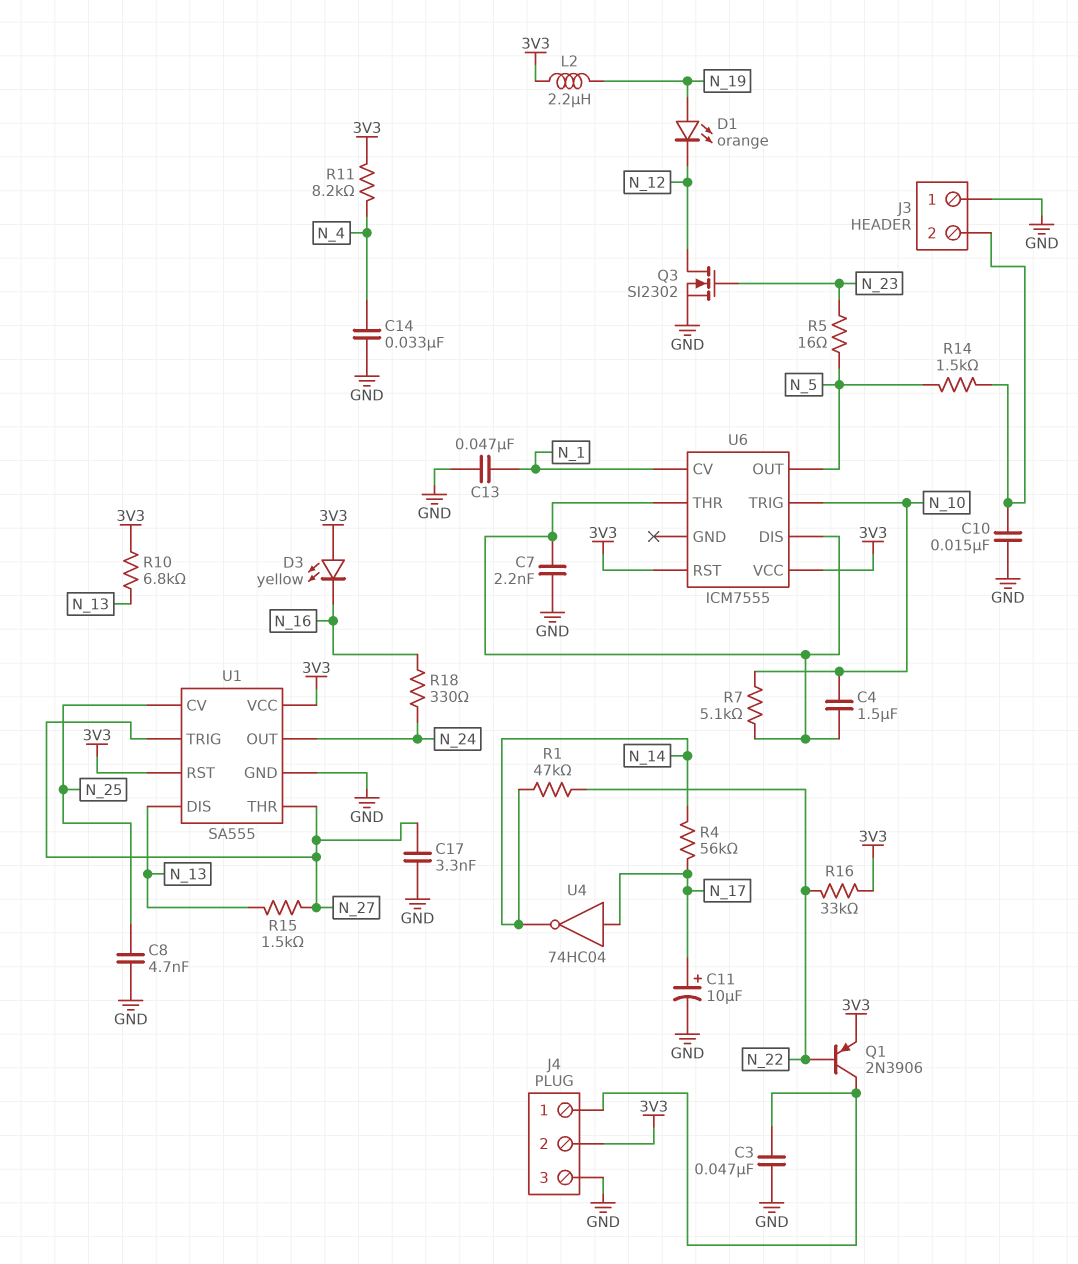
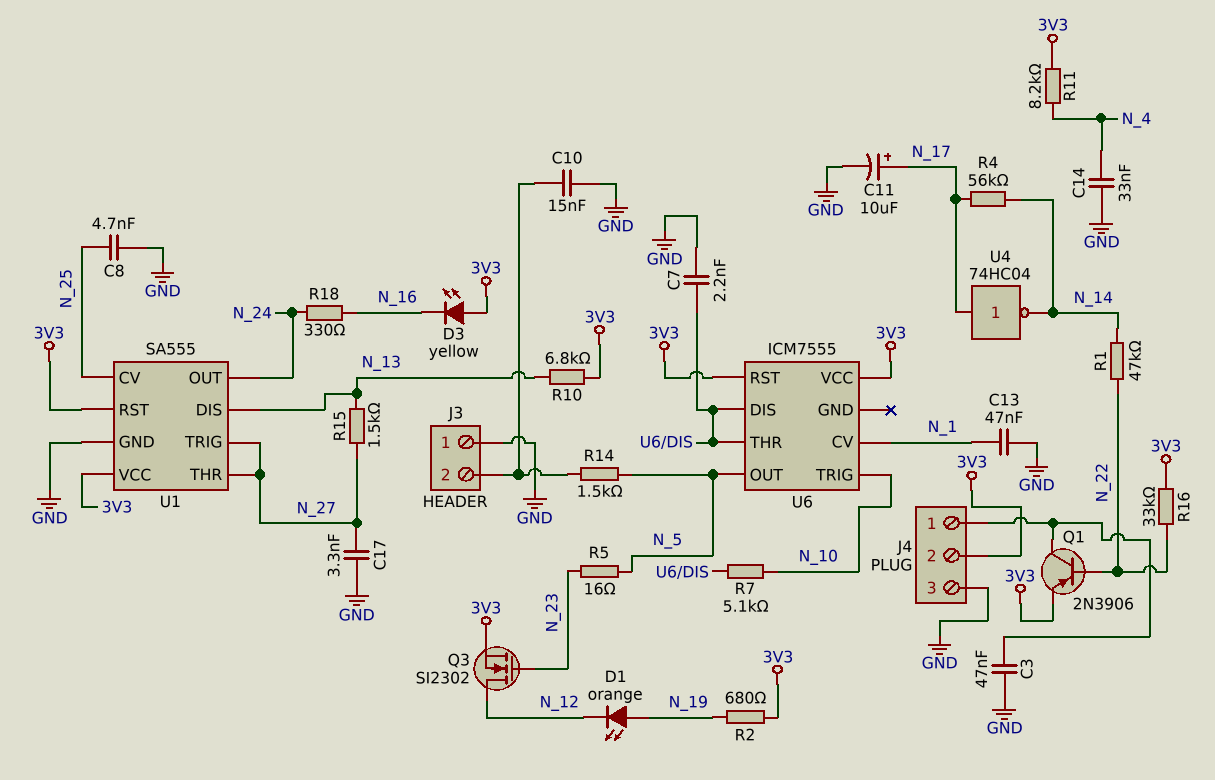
C4: 1.5uF (N_10, U6/DIS) -> none
L2: 2.2uH (3V3, N_19) -> none
Q3: NMOS SI2302 (G N_23, D N_12, S GND) -> NMOS SI2302 (G N_23, D N_12, S 3V3)
R2: none -> 680 (3V3, N_19)

